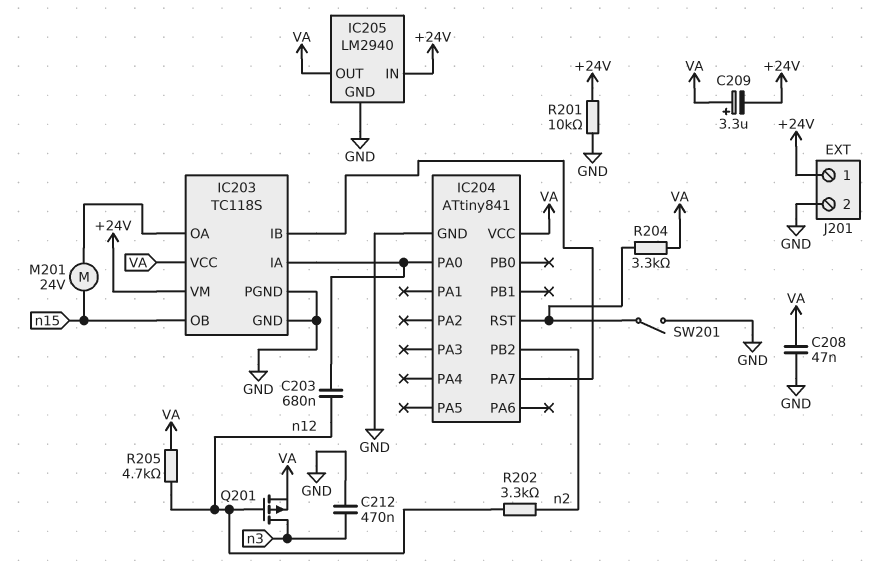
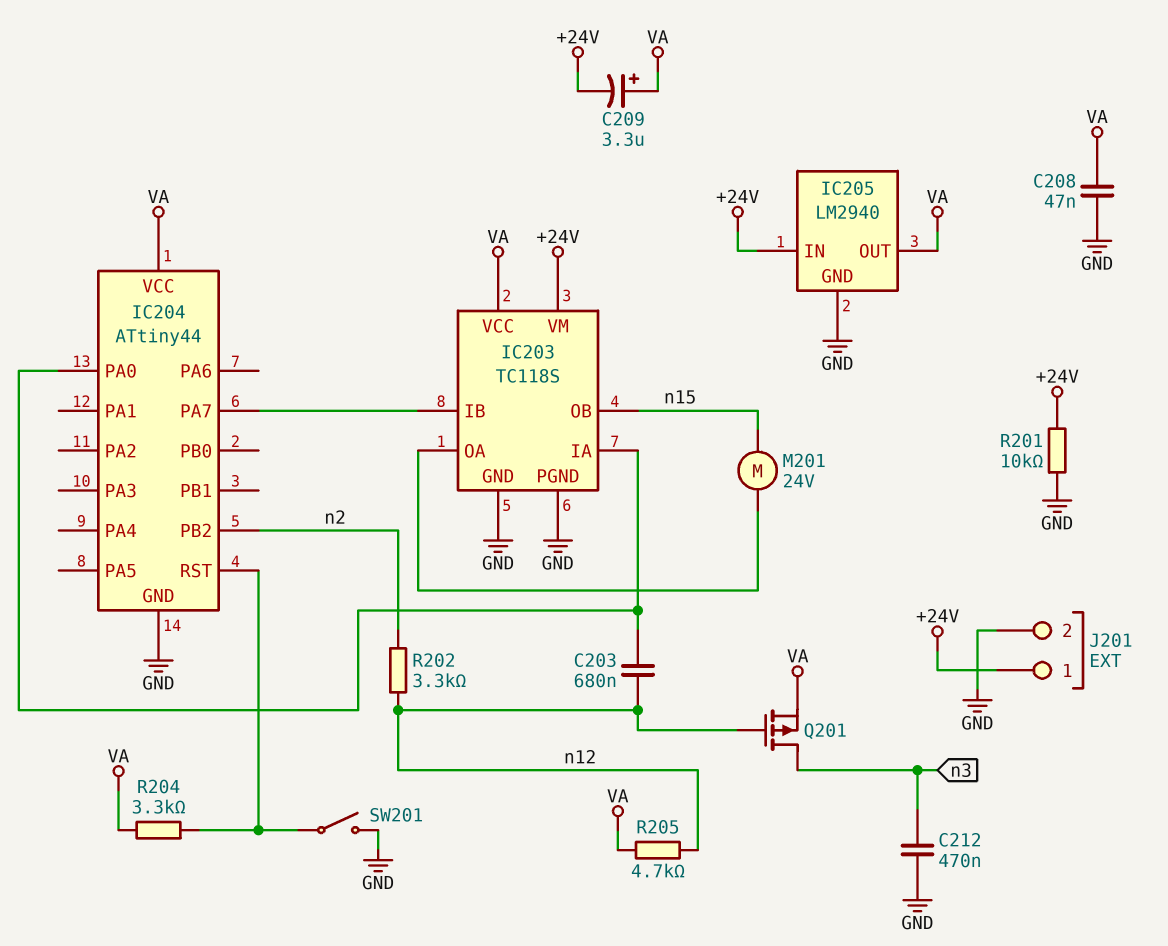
IC204: ATtiny841 -> ATtiny44

